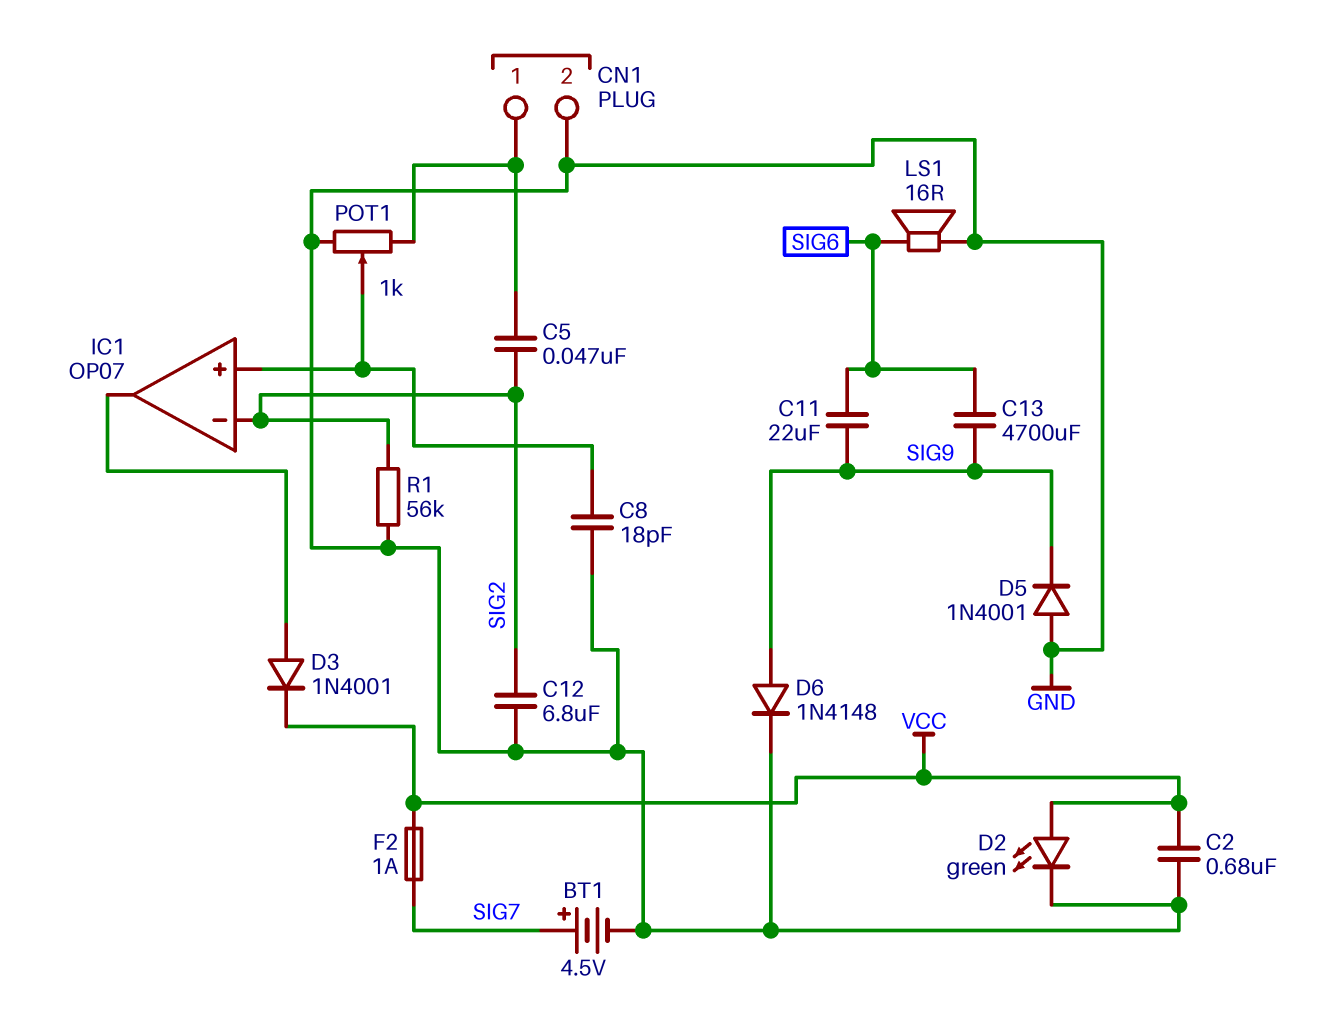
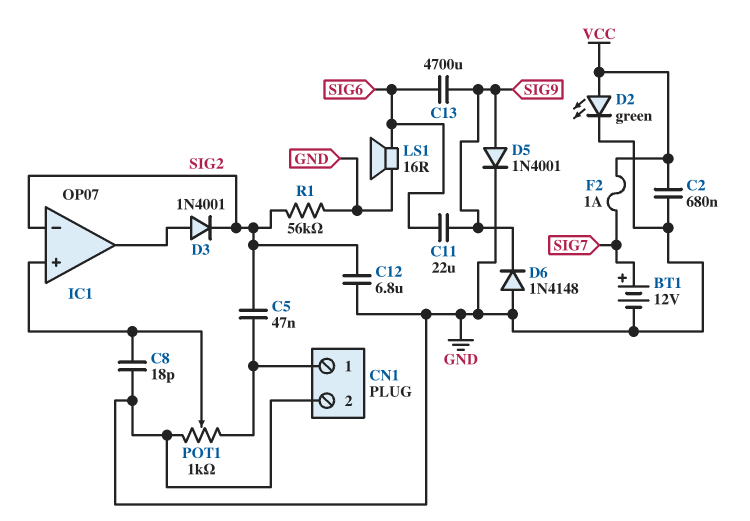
BT1: 4.5V (plus SIG7, minus GND) -> 12V (plus SIG7, minus GND)
D3: diode 1N4001 (A IC1/out, K VCC) -> diode 1N4001 (A IC1/out, K SIG2)
D5: diode 1N4001 (A GND, K SIG9) -> diode 1N4001 (A SIG9, K GND)
D6: diode 1N4148 (A SIG9, K GND) -> diode 1N4148 (A GND, K SIG9)

